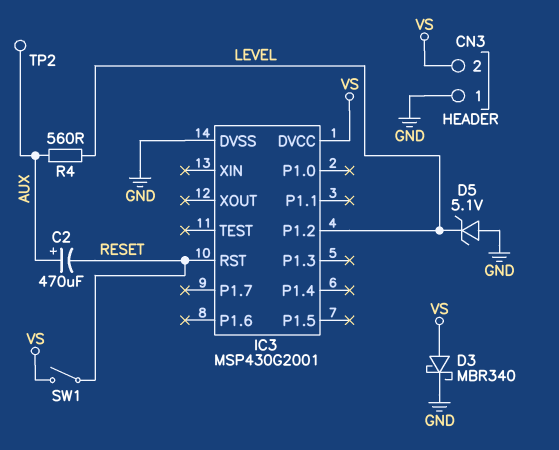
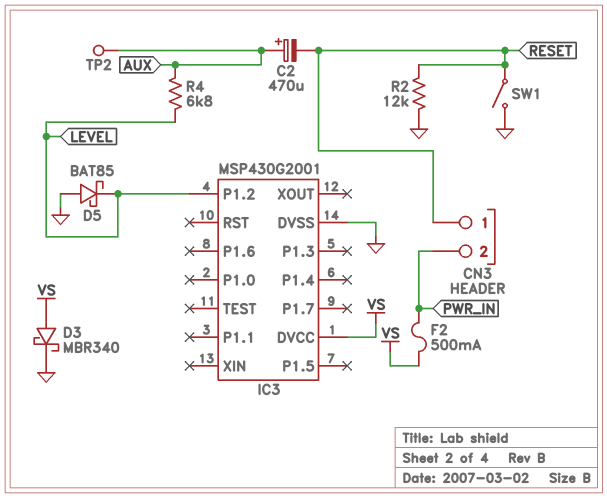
CN3 pin 1: GND -> RESET
CN3 pin 2: VS -> PWR_IN
D5: zener 5.1V (A GND, K LEVEL) -> schottky BAT85 (A GND, K LEVEL)
F2: none -> 500mA (PWR_IN, VS)
IC3 pin RST: RESET -> none
R2: none -> 12k (GND, RESET)
R4: 560 (AUX, LEVEL) -> 6.8k (AUX, LEVEL)
SW1: switch (RESET, VS) -> switch (GND, RESET)

